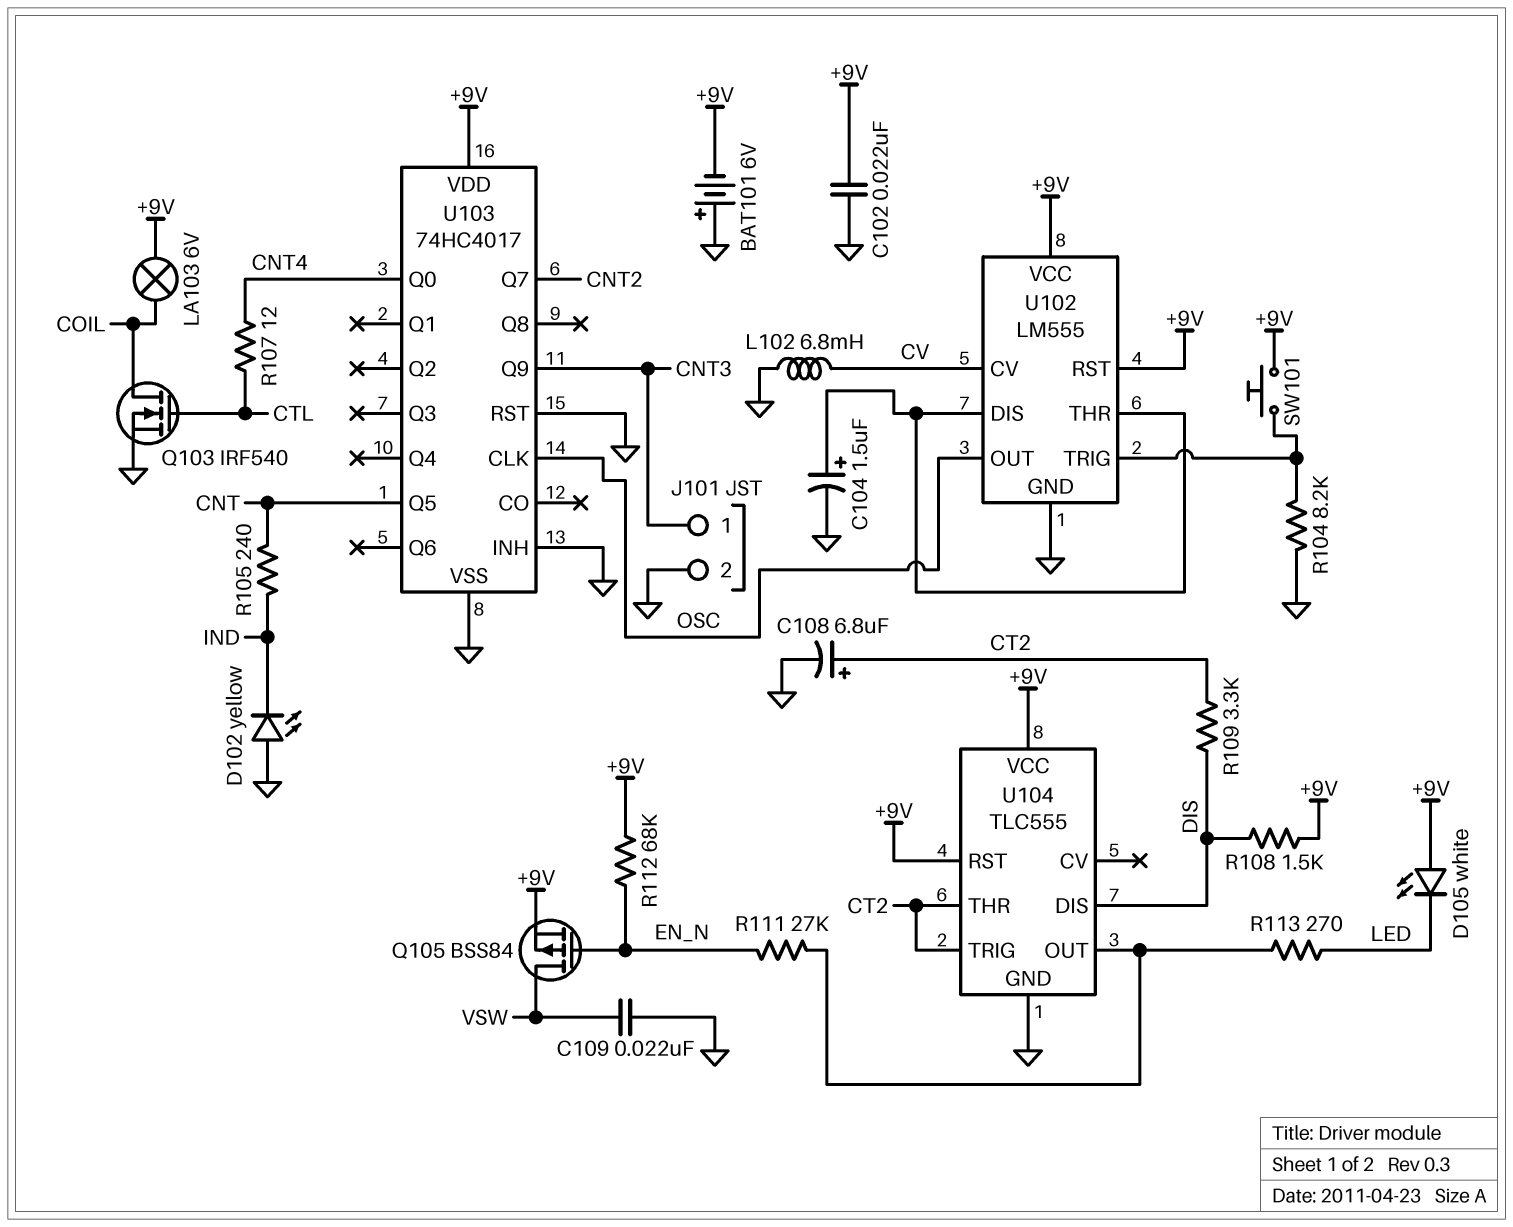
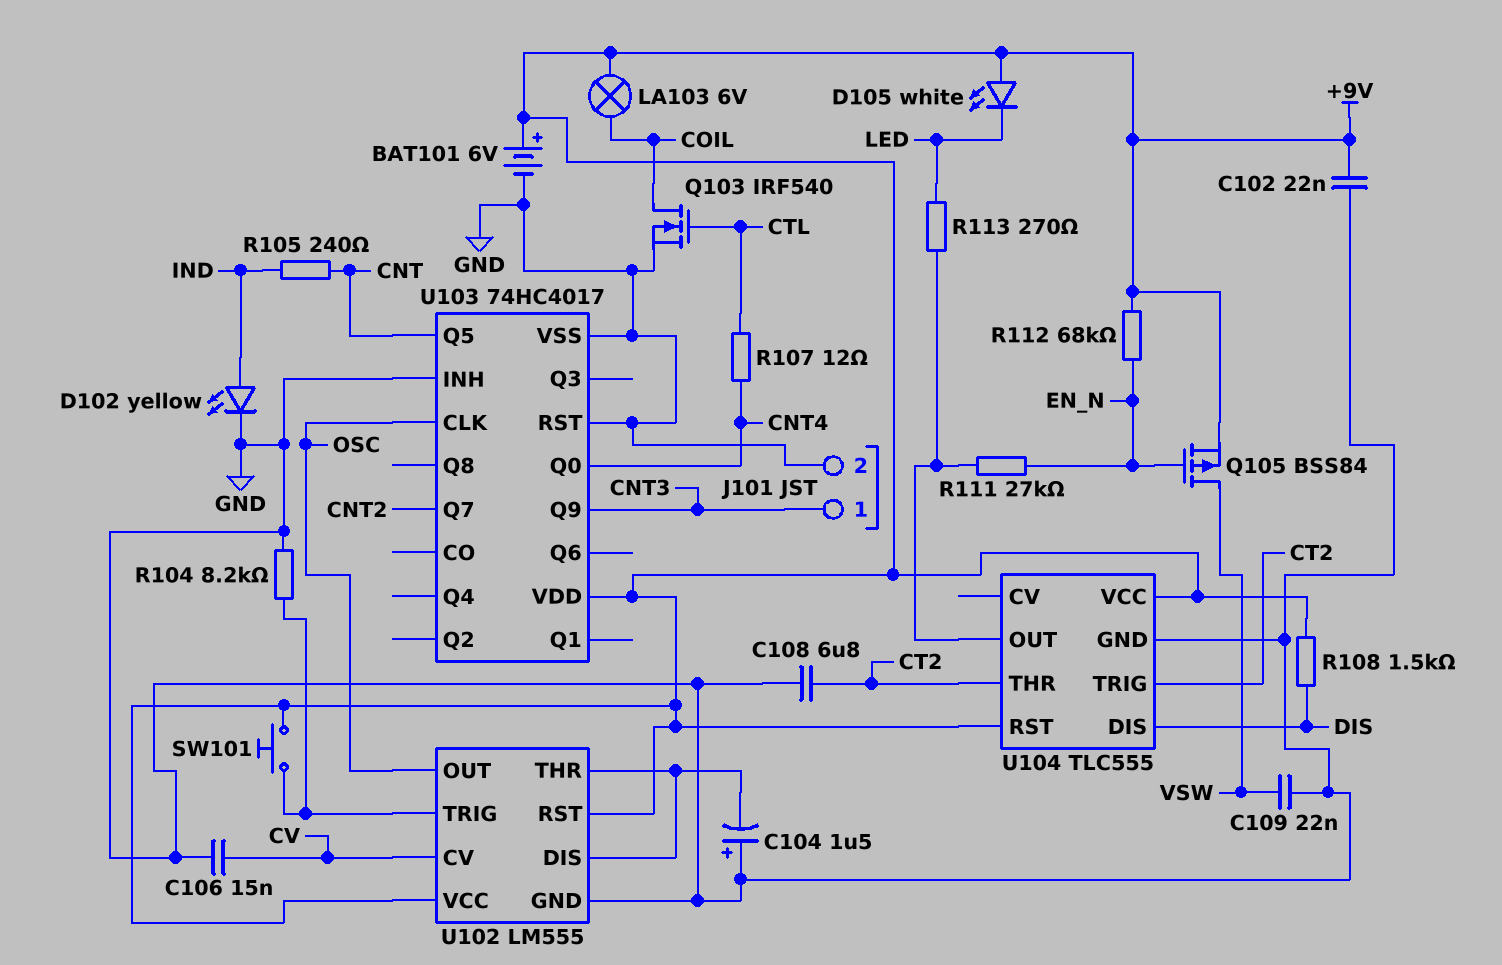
BAT101: 6V (plus GND, minus +9V) -> 6V (plus +9V, minus GND)
C104: 1.5uF (plus U102/DIS, minus GND) -> 1.5uF (plus GND, minus U102/DIS)
C106: none -> 15nF (CV, GND)
C108: 6.8uF (plus CT2, minus GND) -> 6.8uF (CT2, GND)
D102: LED yellow (A GND, K IND) -> LED yellow (A IND, K GND)
L102: 6.8mH (CV, GND) -> none
R109: 3.3k (CT2, DIS) -> none

